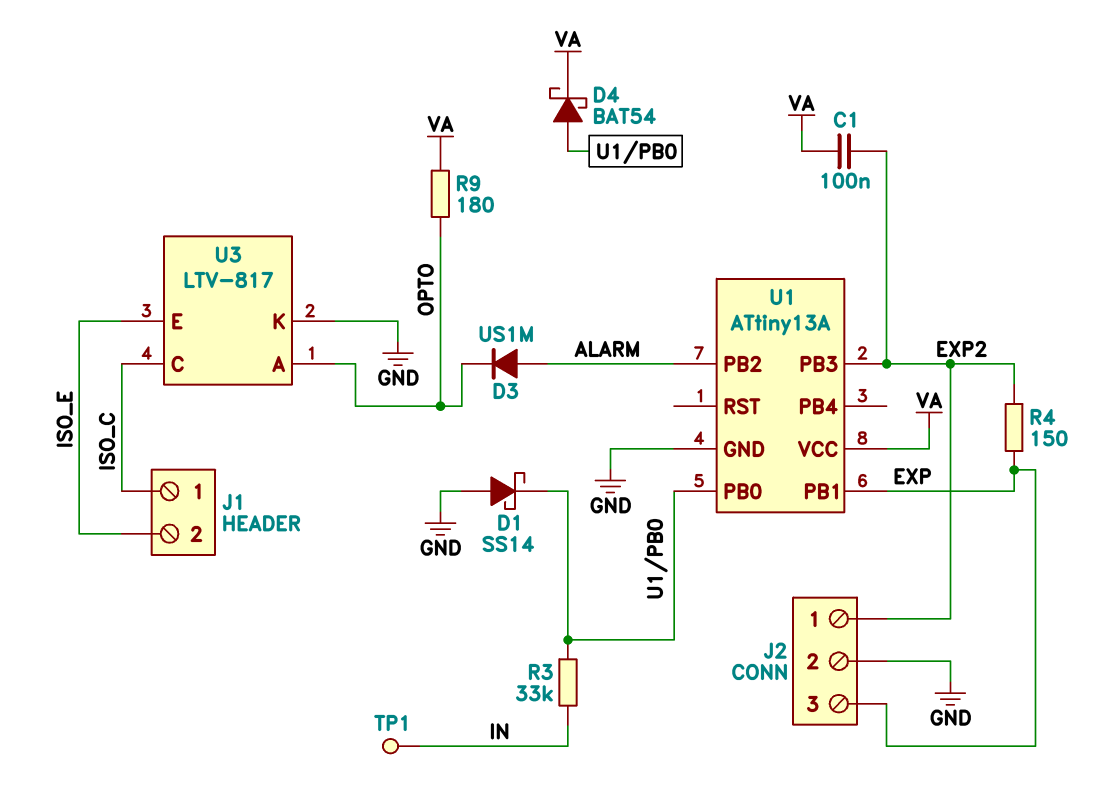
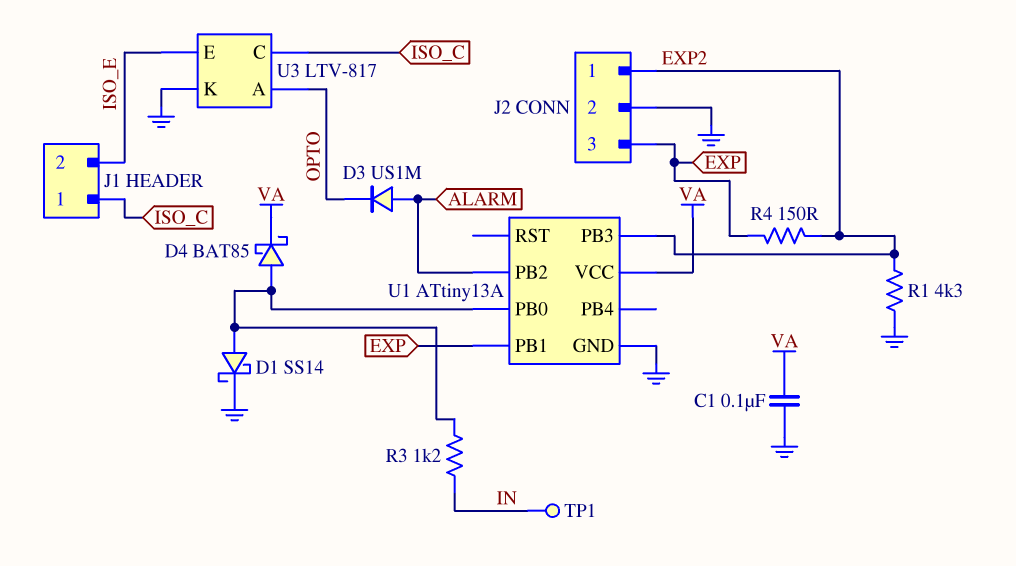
C1: 100nF (EXP2, VA) -> 100nF (GND, VA)
D1: schottky SS14 (A GND, K U1/PB0) -> schottky SS14 (A U1/PB0, K GND)
D4: schottky BAT54 (A U1/PB0, K VA) -> schottky BAT85 (A U1/PB0, K VA)
R1: none -> 4.3k (EXP2, GND)
R3: 33k (IN, U1/PB0) -> 1.2k (IN, U1/PB0)
R9: 180 (OPTO, VA) -> none

